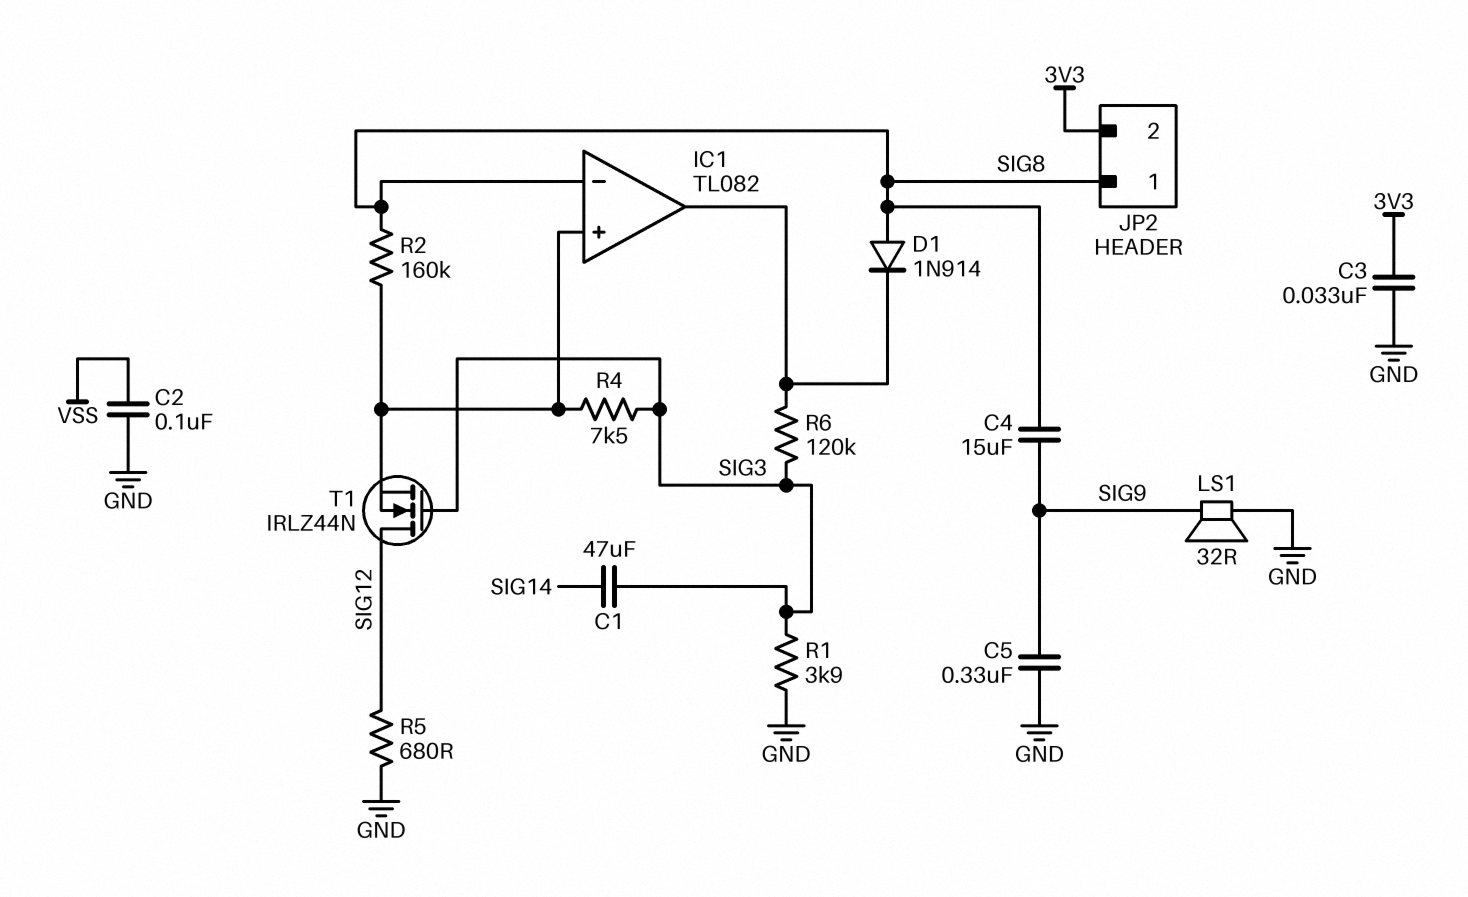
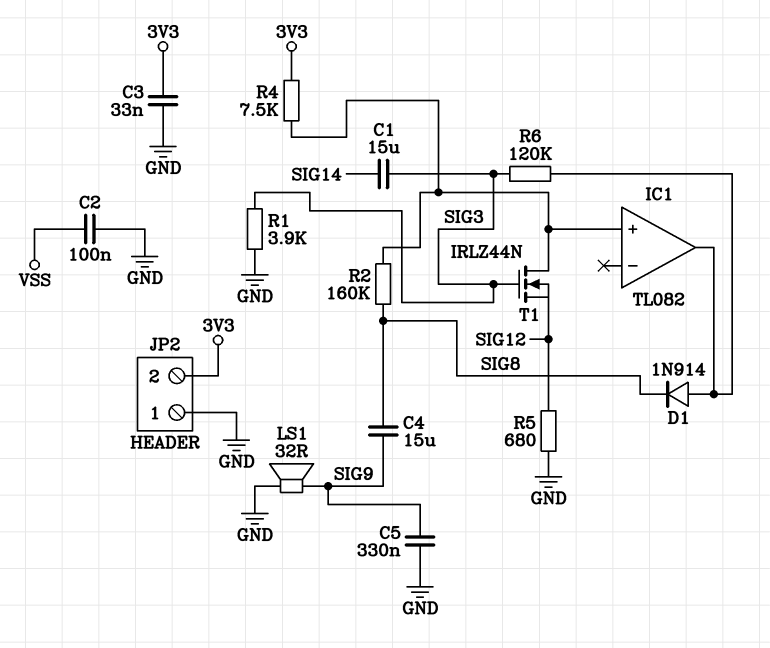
C1: 47uF (SIG3, SIG14) -> 15uF (SIG3, SIG14)
D1: diode 1N914 (A SIG8, K IC1/out) -> diode 1N914 (A IC1/out, K SIG8)
IC1 pin in-: SIG8 -> none
JP2 pin 1: SIG8 -> GND
R4: 7.5k (IC1/in+, SIG3) -> 7.5k (3V3, IC1/in+)
T1: NMOS IRLZ44N (G SIG3, D SIG12, S IC1/in+) -> NMOS IRLZ44N (G SIG3, D IC1/in+, S SIG12)

